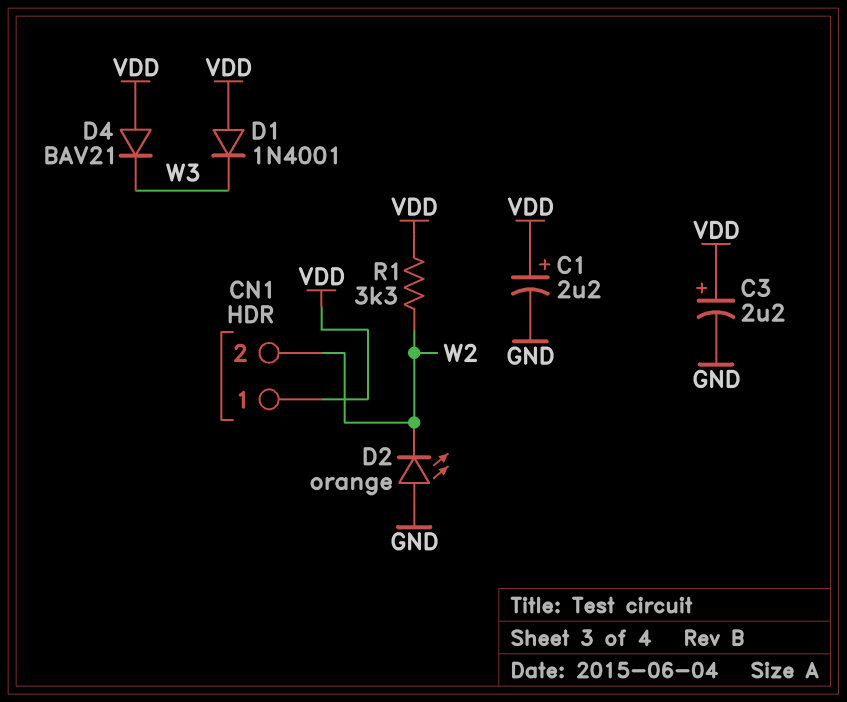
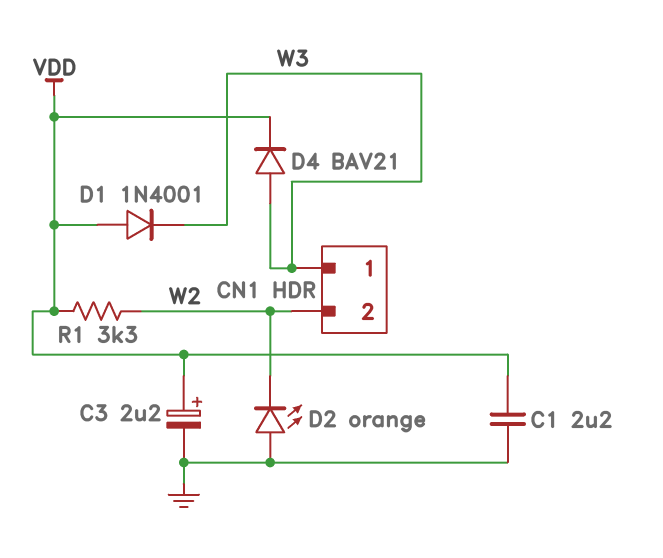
C1: 2.2uF (plus VDD, minus GND) -> 2.2uF (GND, VDD)
CN1 pin 1: VDD -> W3
D4: diode BAV21 (A VDD, K W3) -> diode BAV21 (A W3, K VDD)

